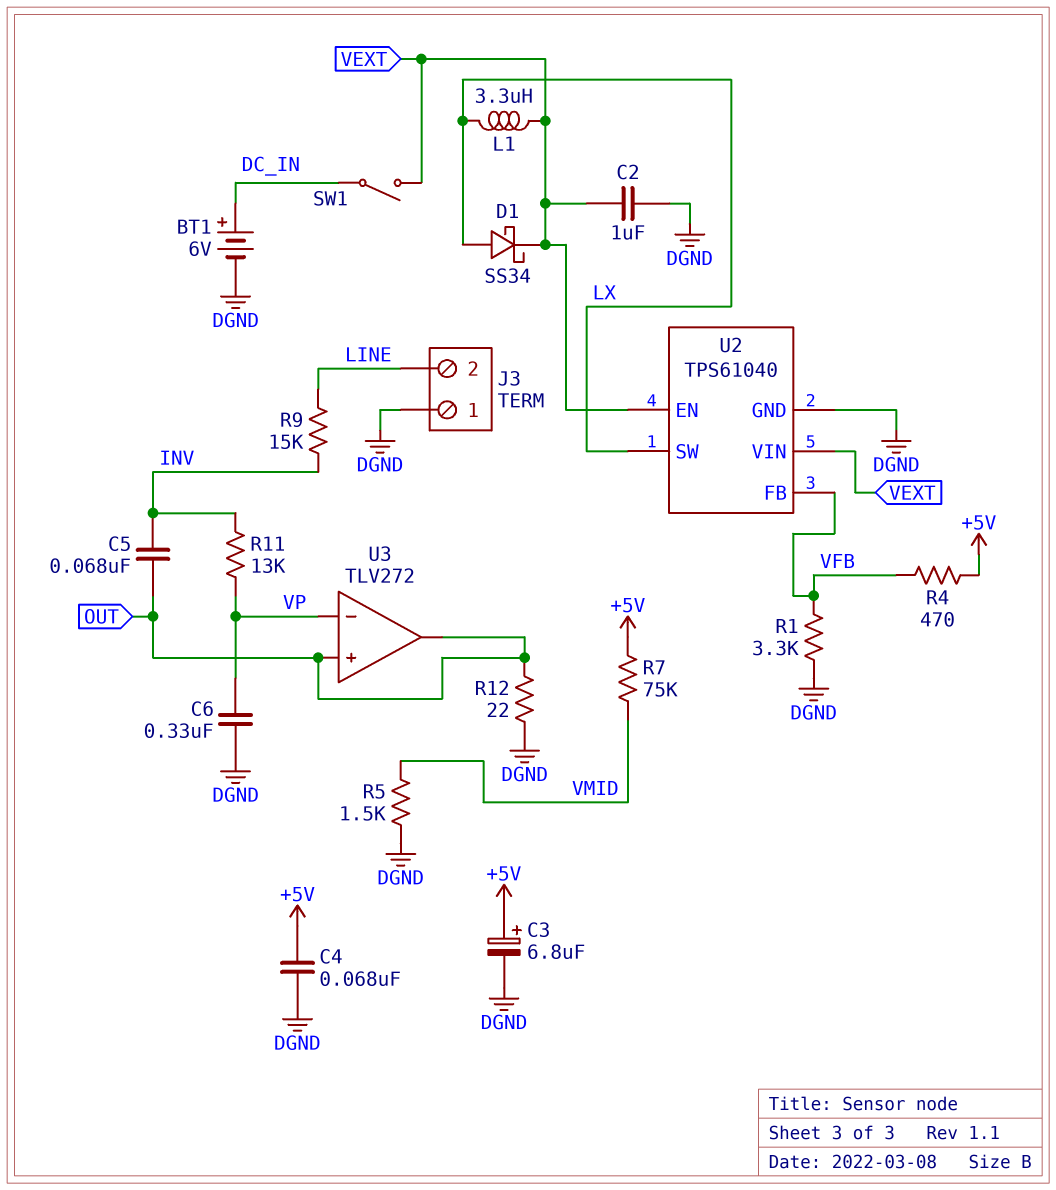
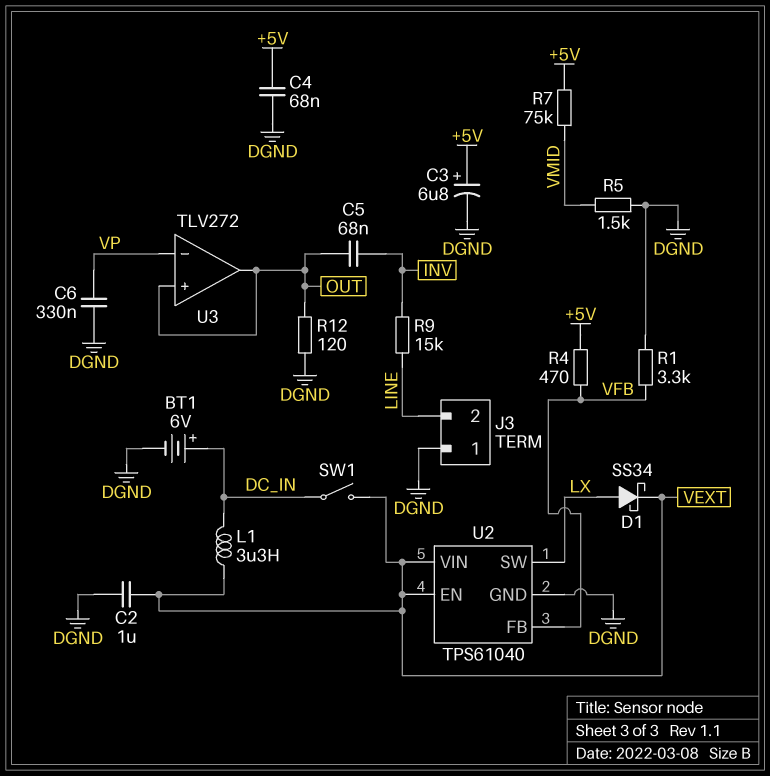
L1: 3.3uH (LX, VEXT) -> 3.3uH (DC_IN, VEXT)
R11: 13k (INV, VP) -> none
R12: 22 (DGND, OUT) -> 120 (DGND, OUT)

